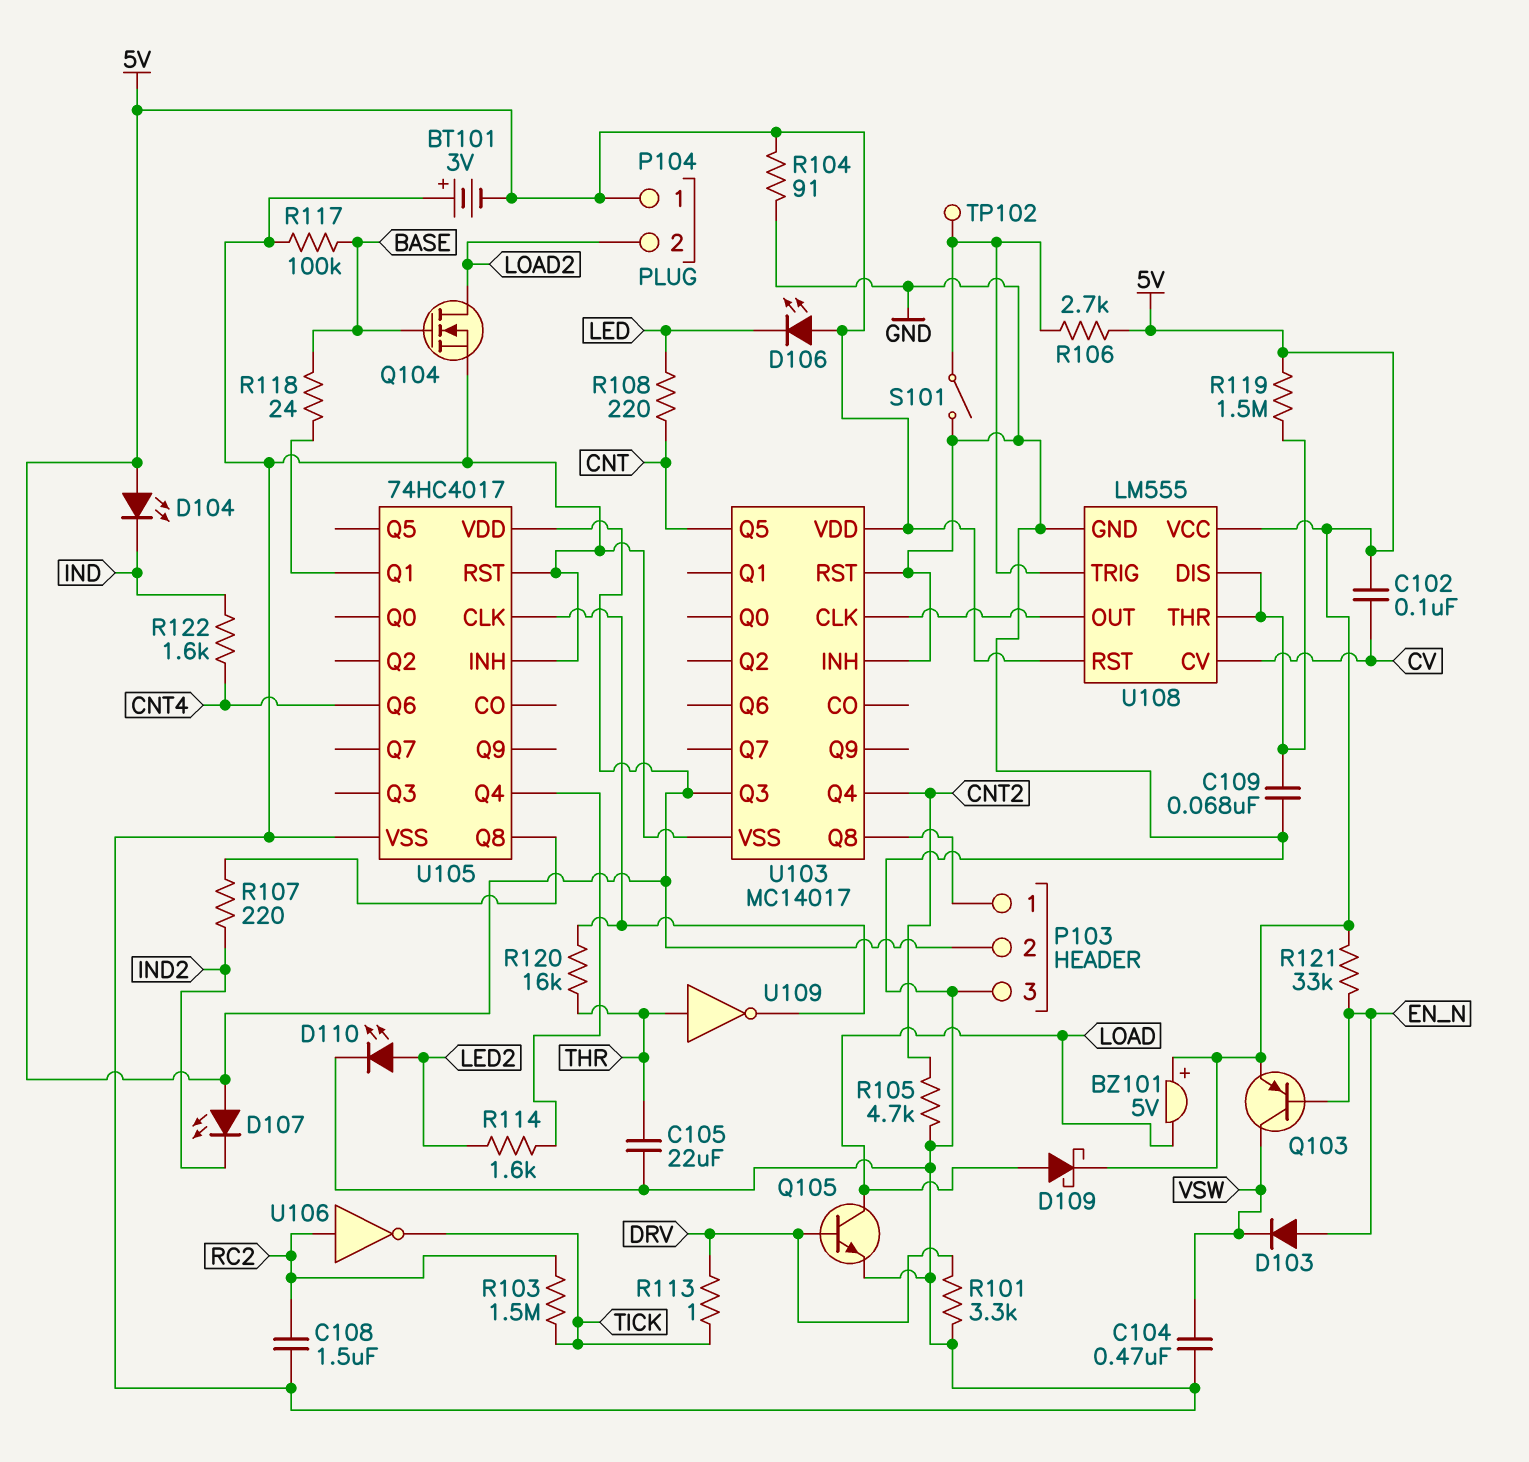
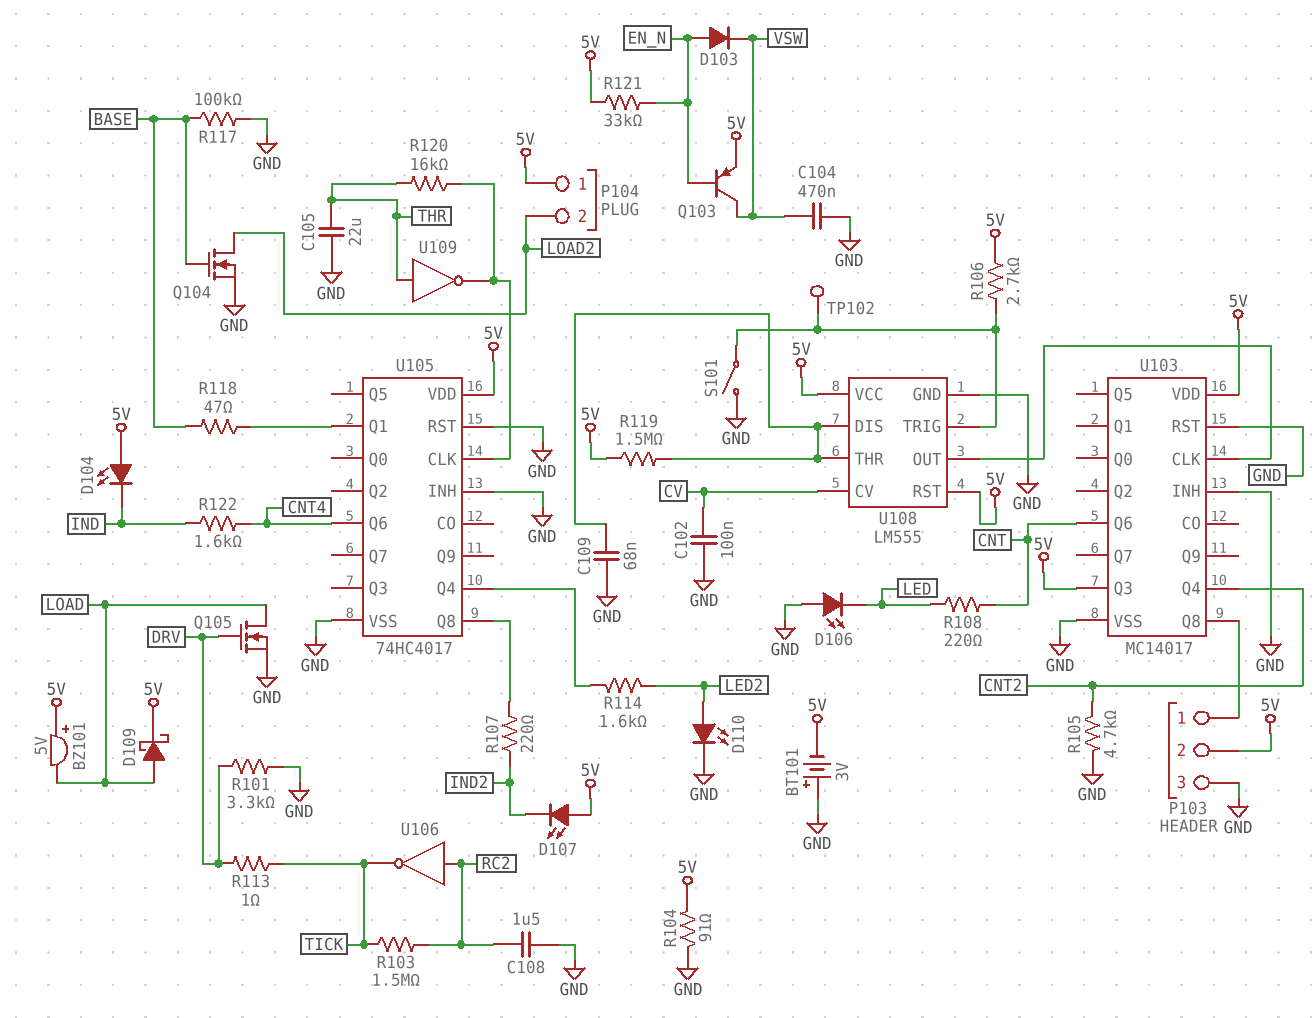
C102: 100nF (5V, CV) -> 100nF (CV, GND)
D106: LED (A 5V, K LED) -> LED (A GND, K LED)
Q105: NPN (B DRV, C LOAD, E GND) -> NMOS (G DRV, D LOAD, S GND)
R118: 24 (BASE, U105/Q1) -> 47 (BASE, U105/Q1)
U103 pin Q5: CNT -> none
U103 pin Q6: none -> CNT

